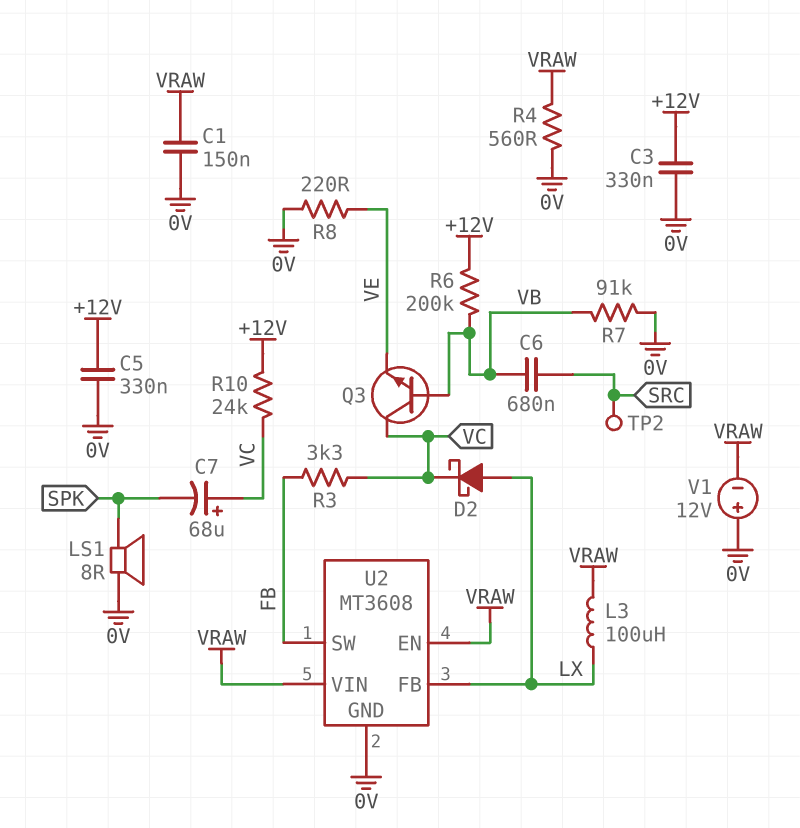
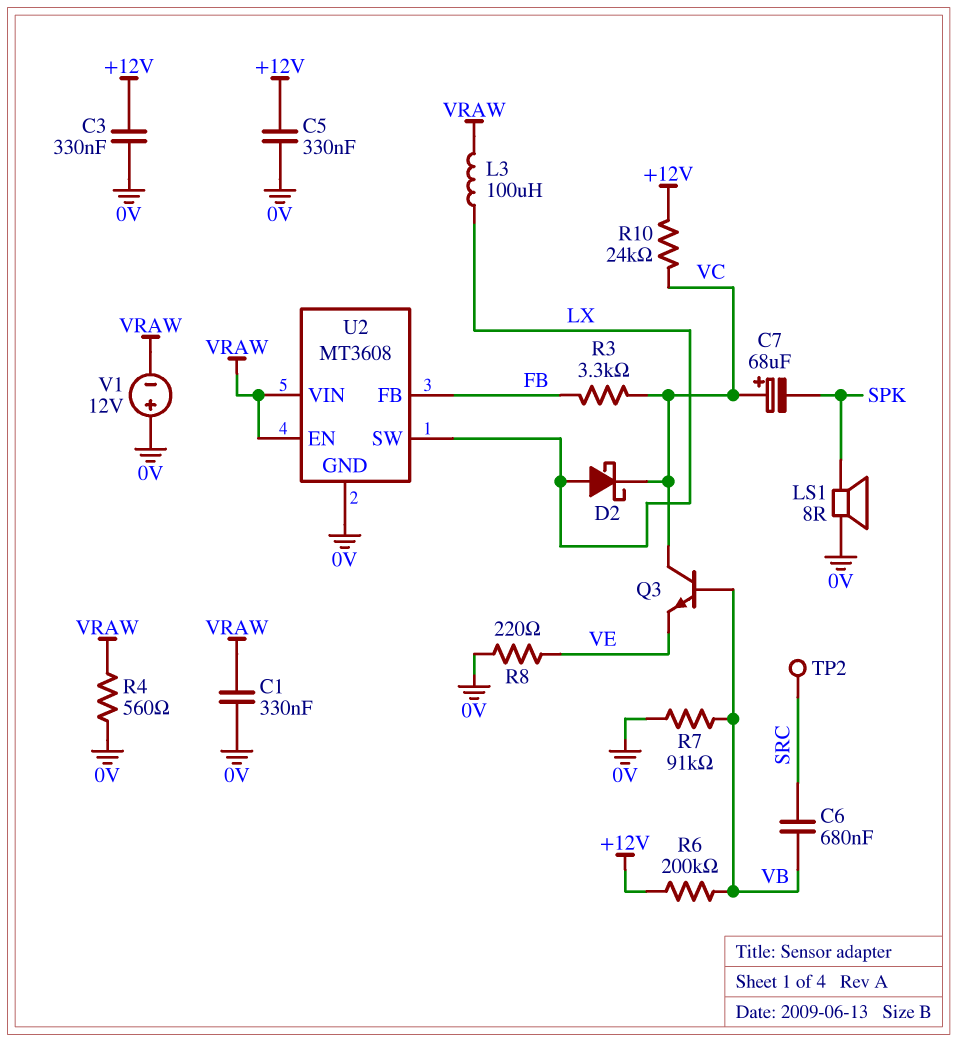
C1: 150nF (0V, VRAW) -> 330nF (0V, VRAW)
U2 pin FB: LX -> FB
U2 pin SW: FB -> LX

